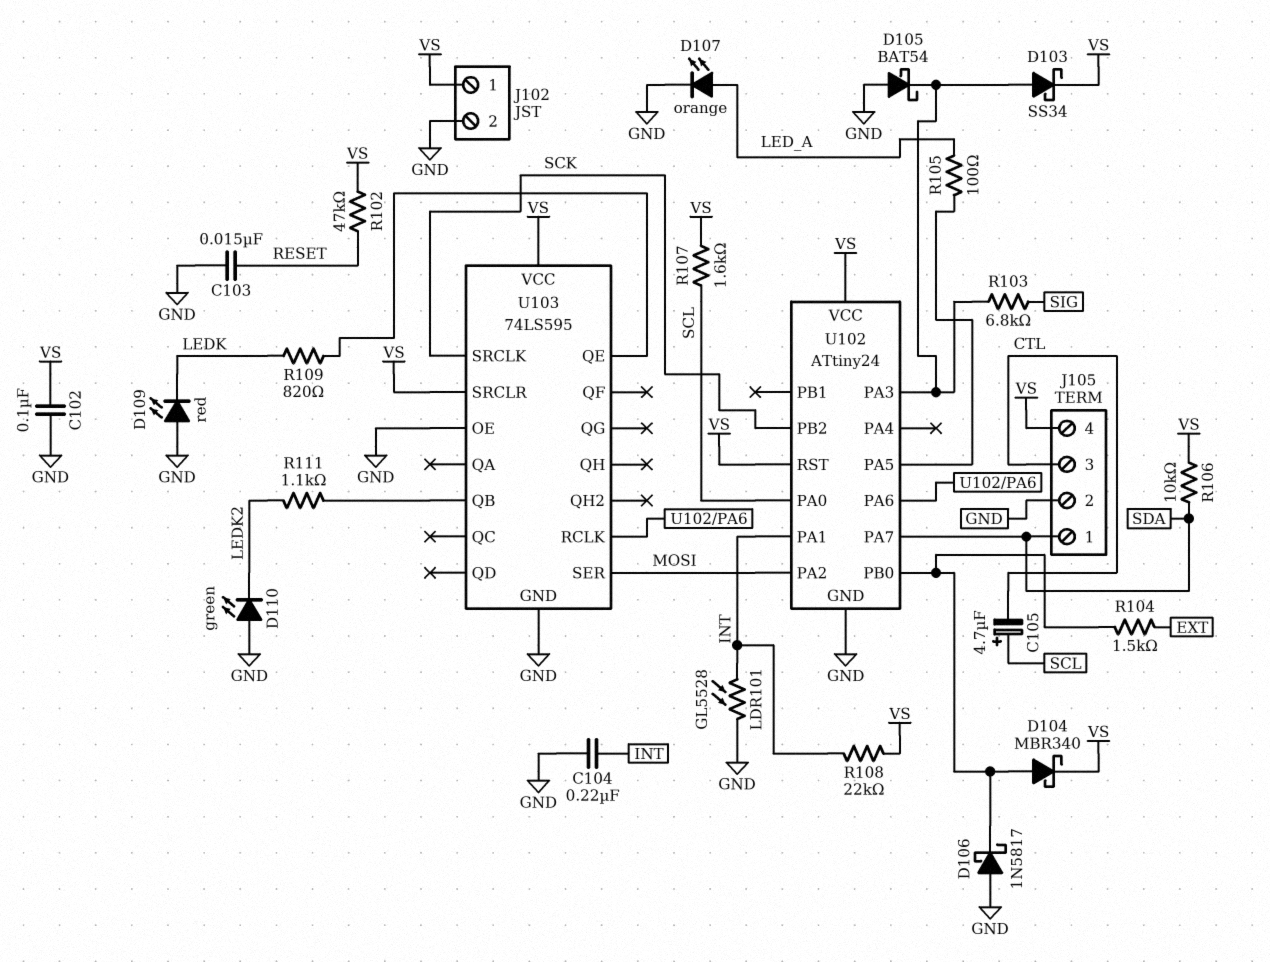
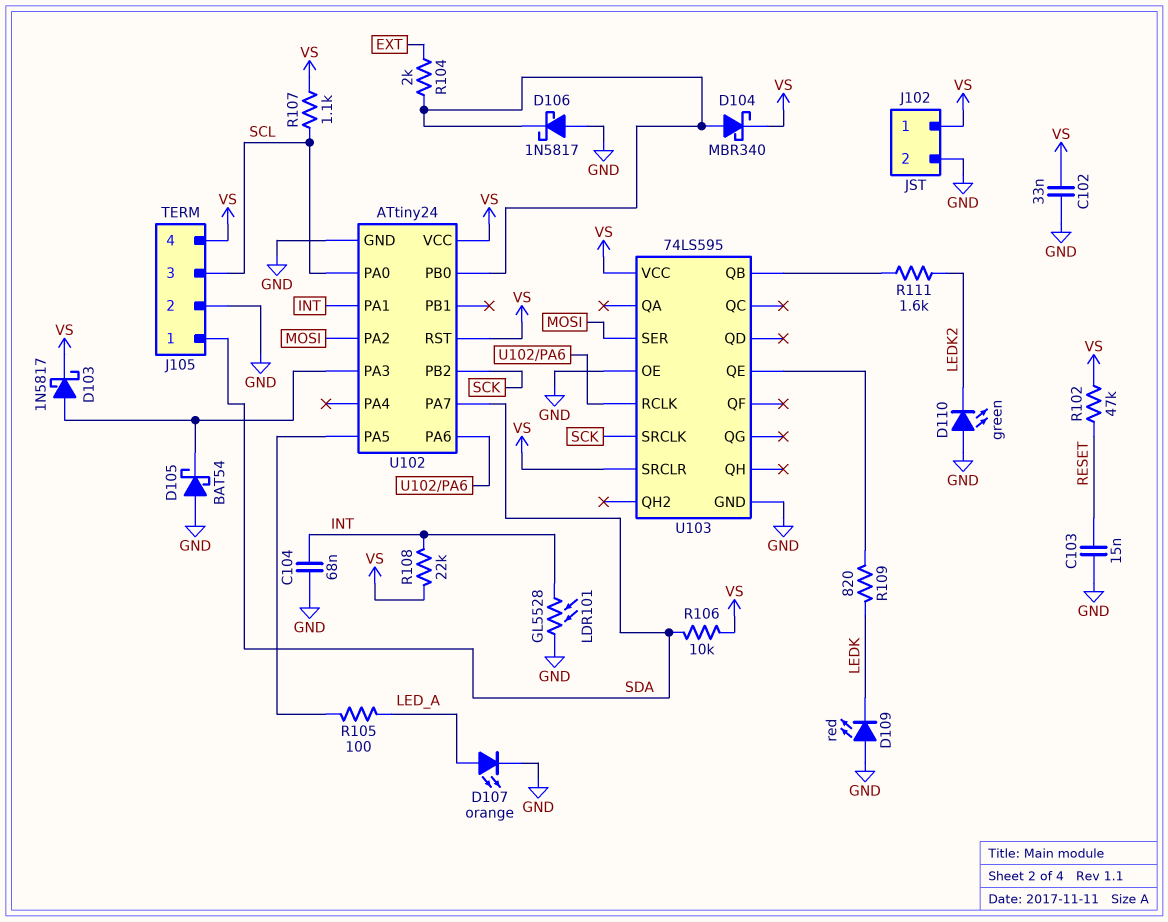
C102: 100nF (GND, VS) -> 33nF (GND, VS)
C104: 220nF (GND, INT) -> 68nF (GND, INT)
C105: 4.7uF (plus SCL, minus CTL) -> none
D103: schottky SS34 (A U102/PA3, K VS) -> schottky 1N5817 (A U102/PA3, K VS)
J105 pin 3: CTL -> SCL
R103: 6.8k (SIG, U102/PA3) -> none
R104: 1.5k (EXT, U102/PB0) -> 2k (EXT, U102/PB0)
R107: 1.6k (SCL, VS) -> 1.1k (SCL, VS)
R111: 1.1k (LEDK2, U103/QB) -> 1.6k (LEDK2, U103/QB)

